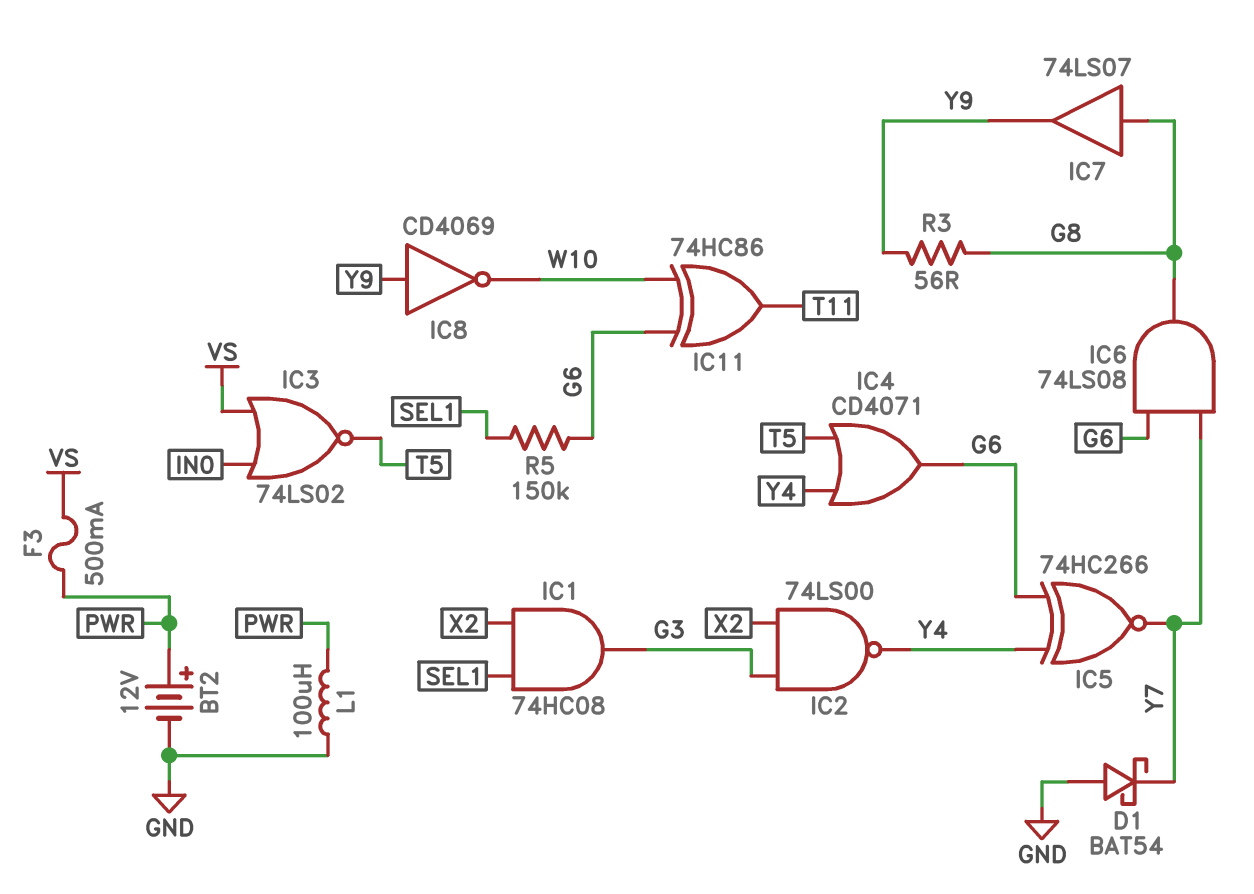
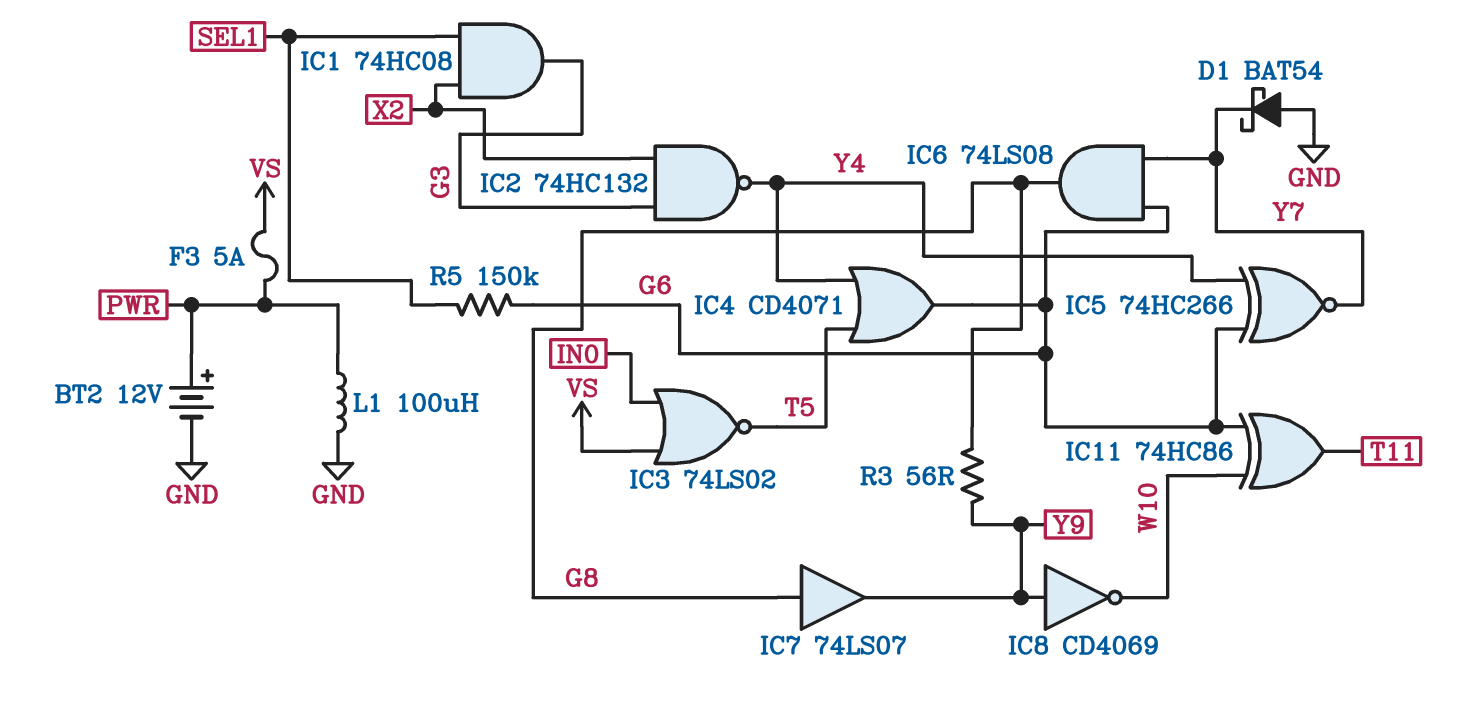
F3: 500mA (PWR, VS) -> 5A (PWR, VS)
IC2: NAND 74LS00 (in G3, in X2, out Y4) -> NAND 74HC132 (in G3, in X2, out Y4)

